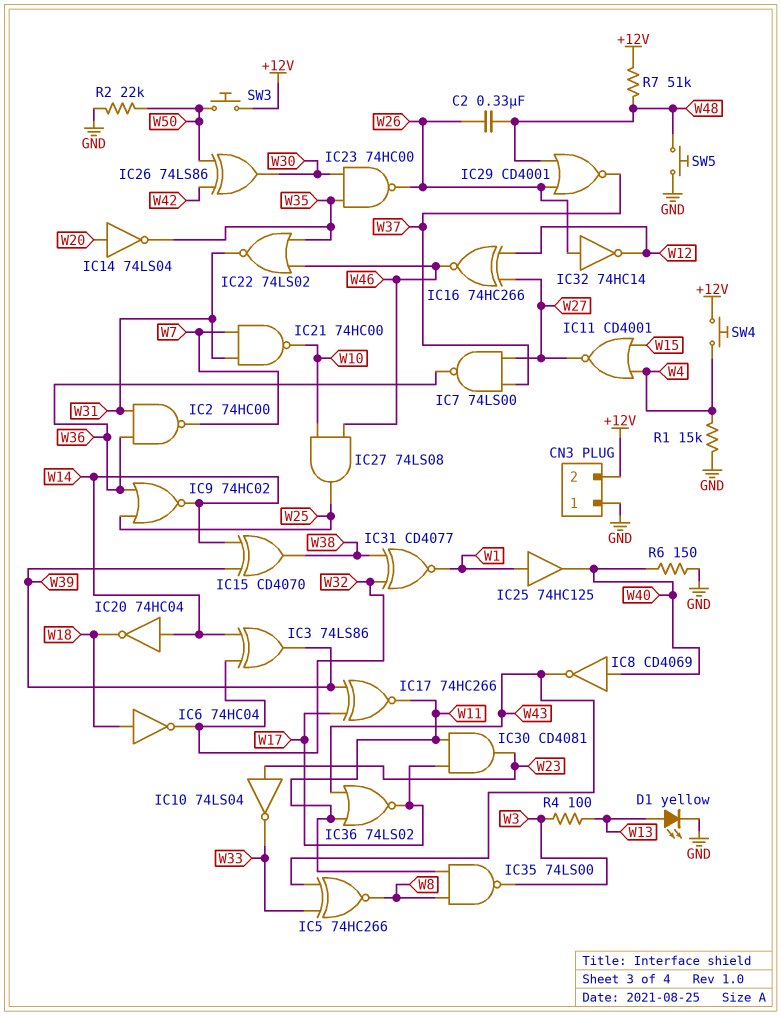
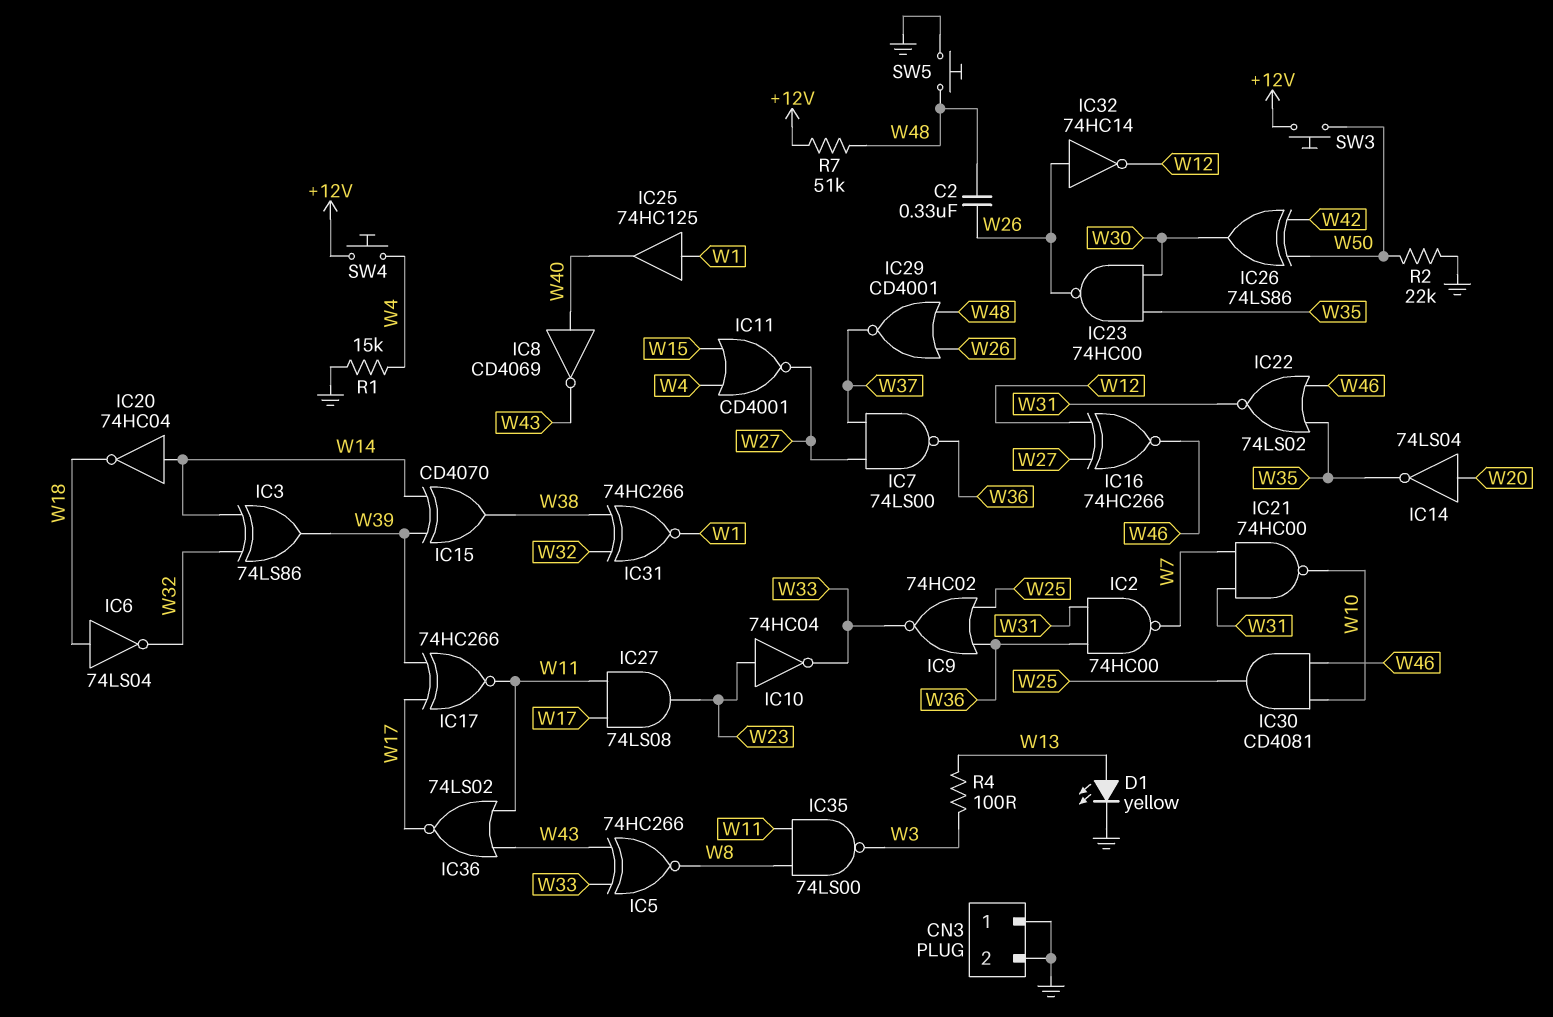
CN3 pin 2: +12V -> GND
IC6: NOT 74HC04 (in W18, out W32) -> NOT 74LS04 (in W18, out W32)
IC9: NOR 74HC02 (in W25, in W36, out W14) -> NOR 74HC02 (in W25, in W36, out W33)
IC10: NOT 74LS04 (in W23, out W33) -> NOT 74HC04 (in W23, out W33)
IC27: AND 74LS08 (in W10, in W46, out W25) -> AND 74LS08 (in W11, in W17, out W23)
IC30: AND CD4081 (in W11, in W17, out W23) -> AND CD4081 (in W10, in W46, out W25)
IC31: XNOR CD4077 (in W32, in W38, out W1) -> XNOR 74HC266 (in W32, in W38, out W1)
R6: 150 (GND, W40) -> none

